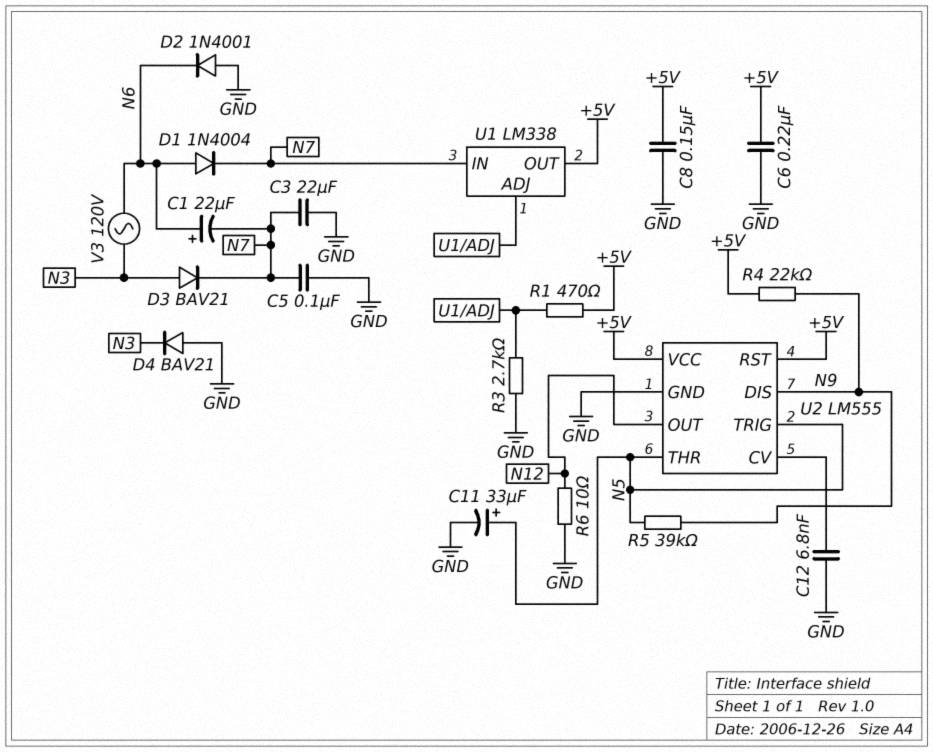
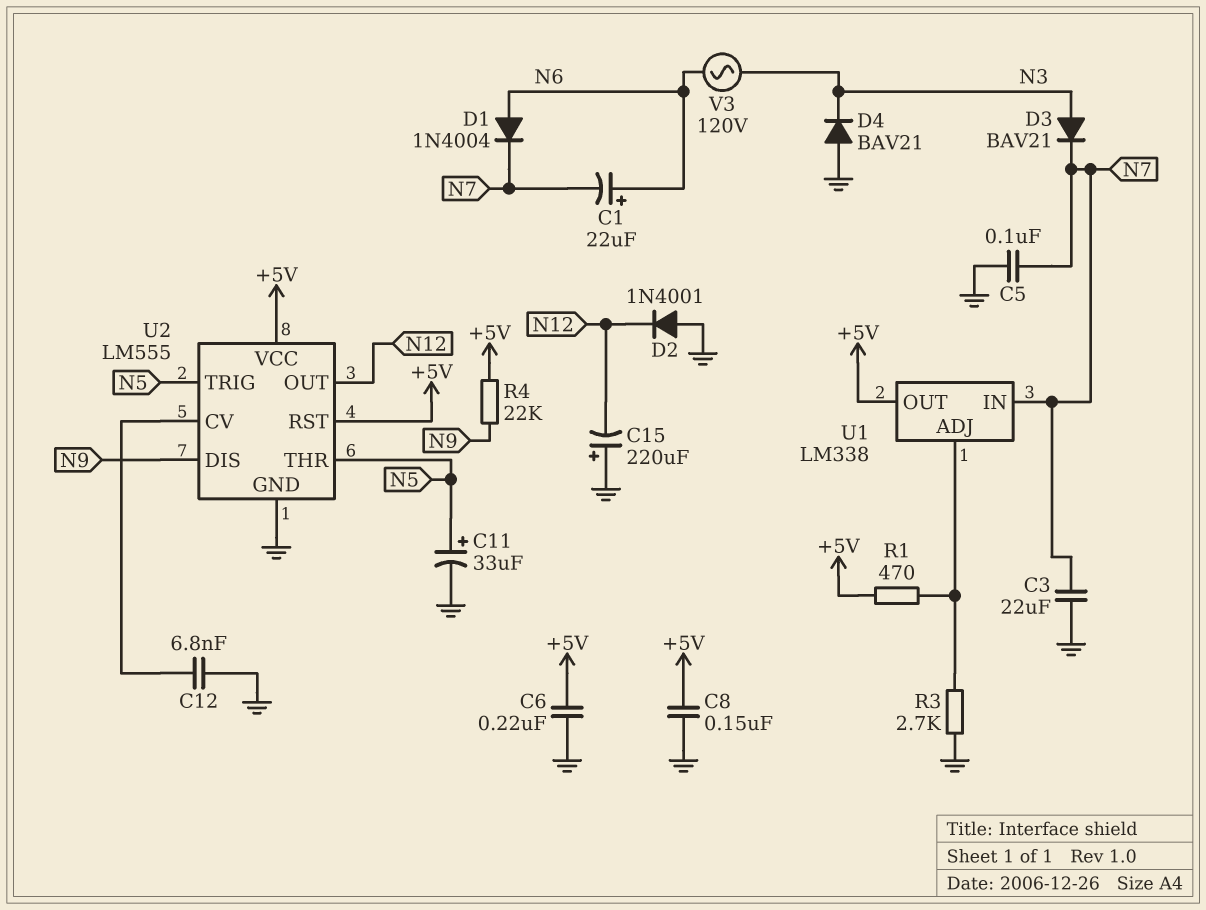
C15: none -> 220uF (plus GND, minus N12)
D2: diode 1N4001 (A GND, K N6) -> diode 1N4001 (A GND, K N12)
R5: 39k (N5, N9) -> none
R6: 10 (GND, N12) -> none

